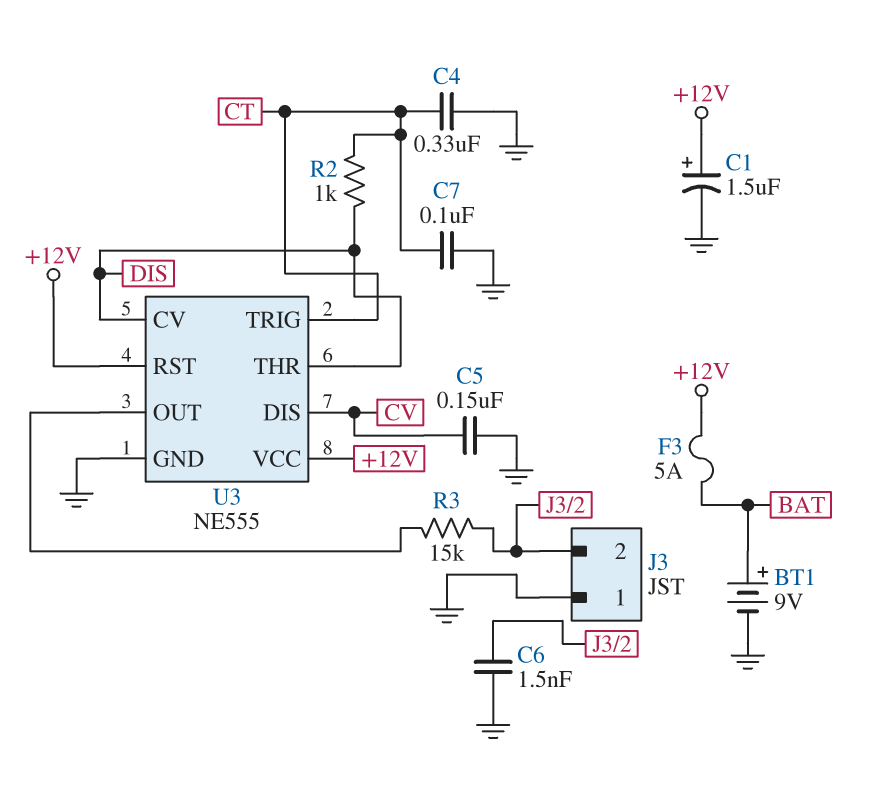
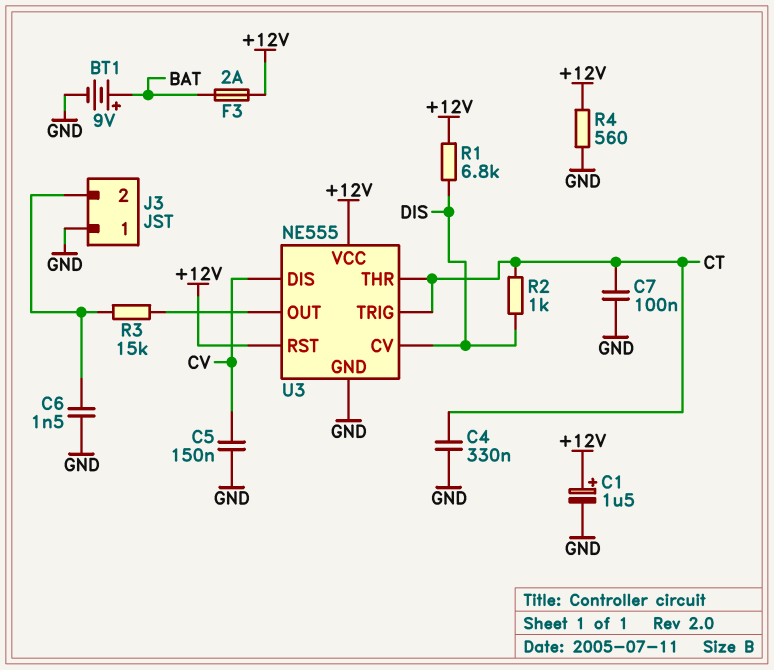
F3: 5A (+12V, BAT) -> 2A (+12V, BAT)
R1: none -> 6.8k (+12V, DIS)
R4: none -> 560 (+12V, GND)
U3 pin THR: DIS -> CT

